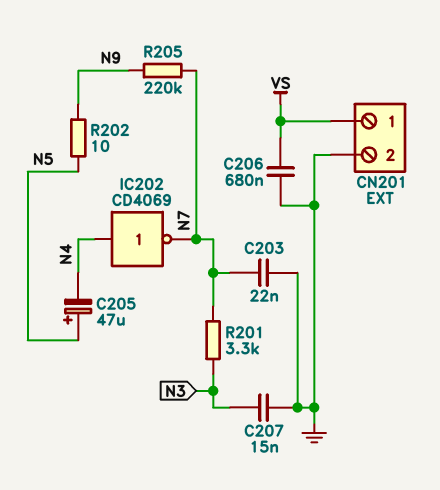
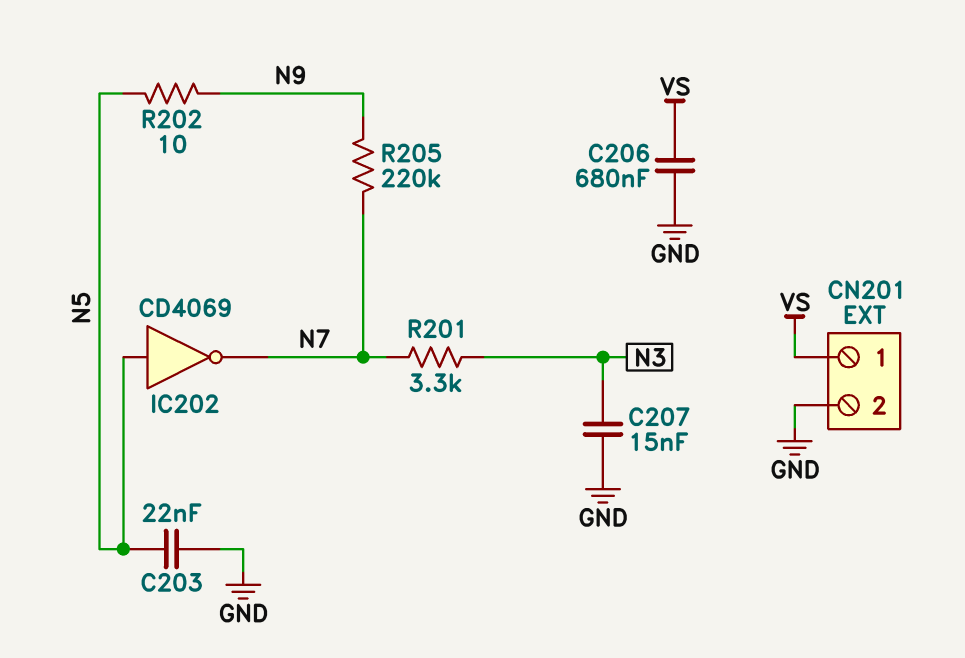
C203: 22nF (GND, N7) -> 22nF (GND, N5)
C205: 47uF (plus N5, minus N4) -> none
IC202: NOT CD4069 (in N4, out N7) -> NOT CD4069 (in N5, out N7)

